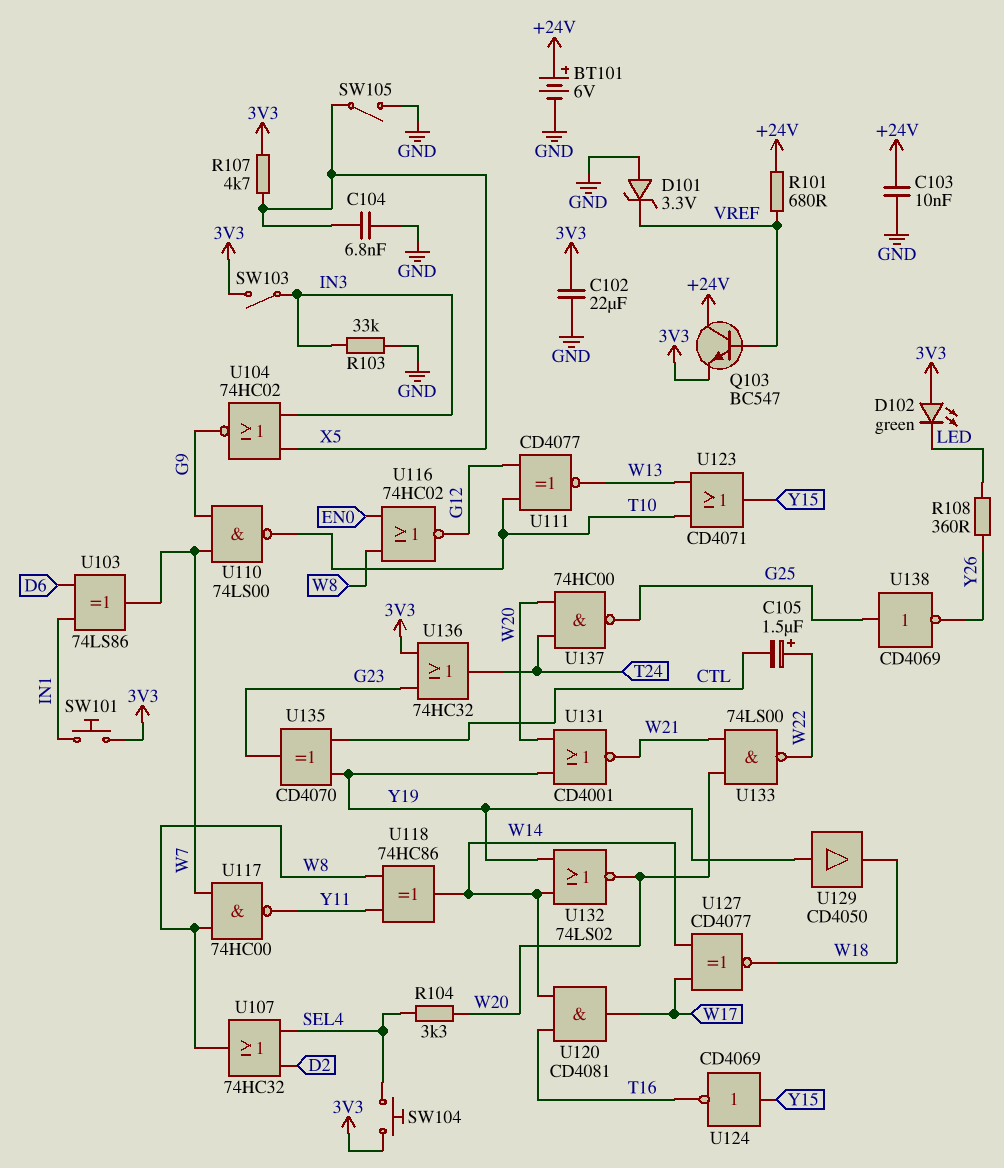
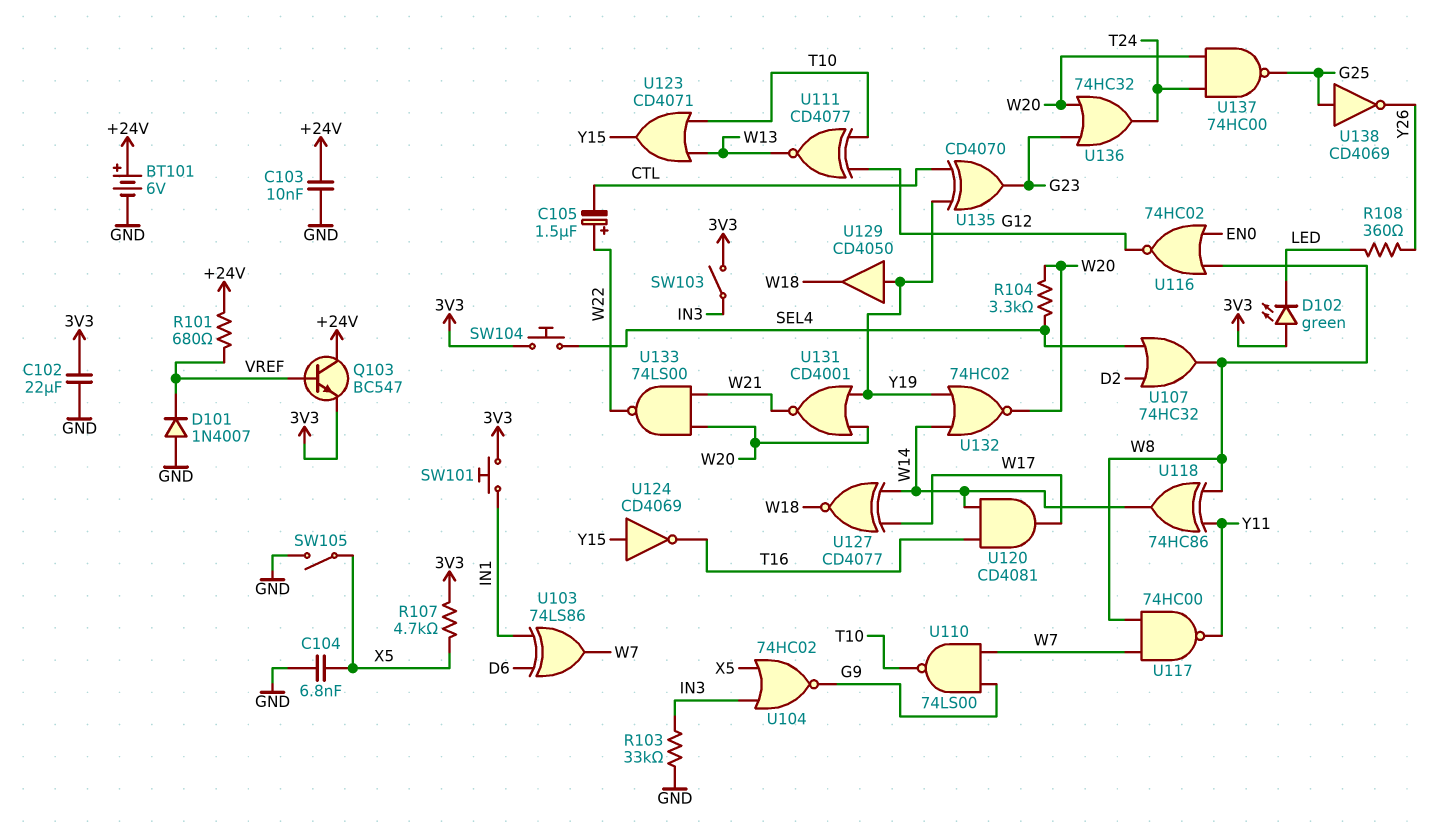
D101: zener 3.3V (A GND, K VREF) -> diode 1N4007 (A GND, K VREF)
U132: NOR 74LS02 (in W14, in Y19, out W20) -> NOR 74HC02 (in W14, in Y19, out W20)
U136: OR 74HC32 (in 3V3, in G23, out T24) -> OR 74HC32 (in G23, in W20, out T24)

